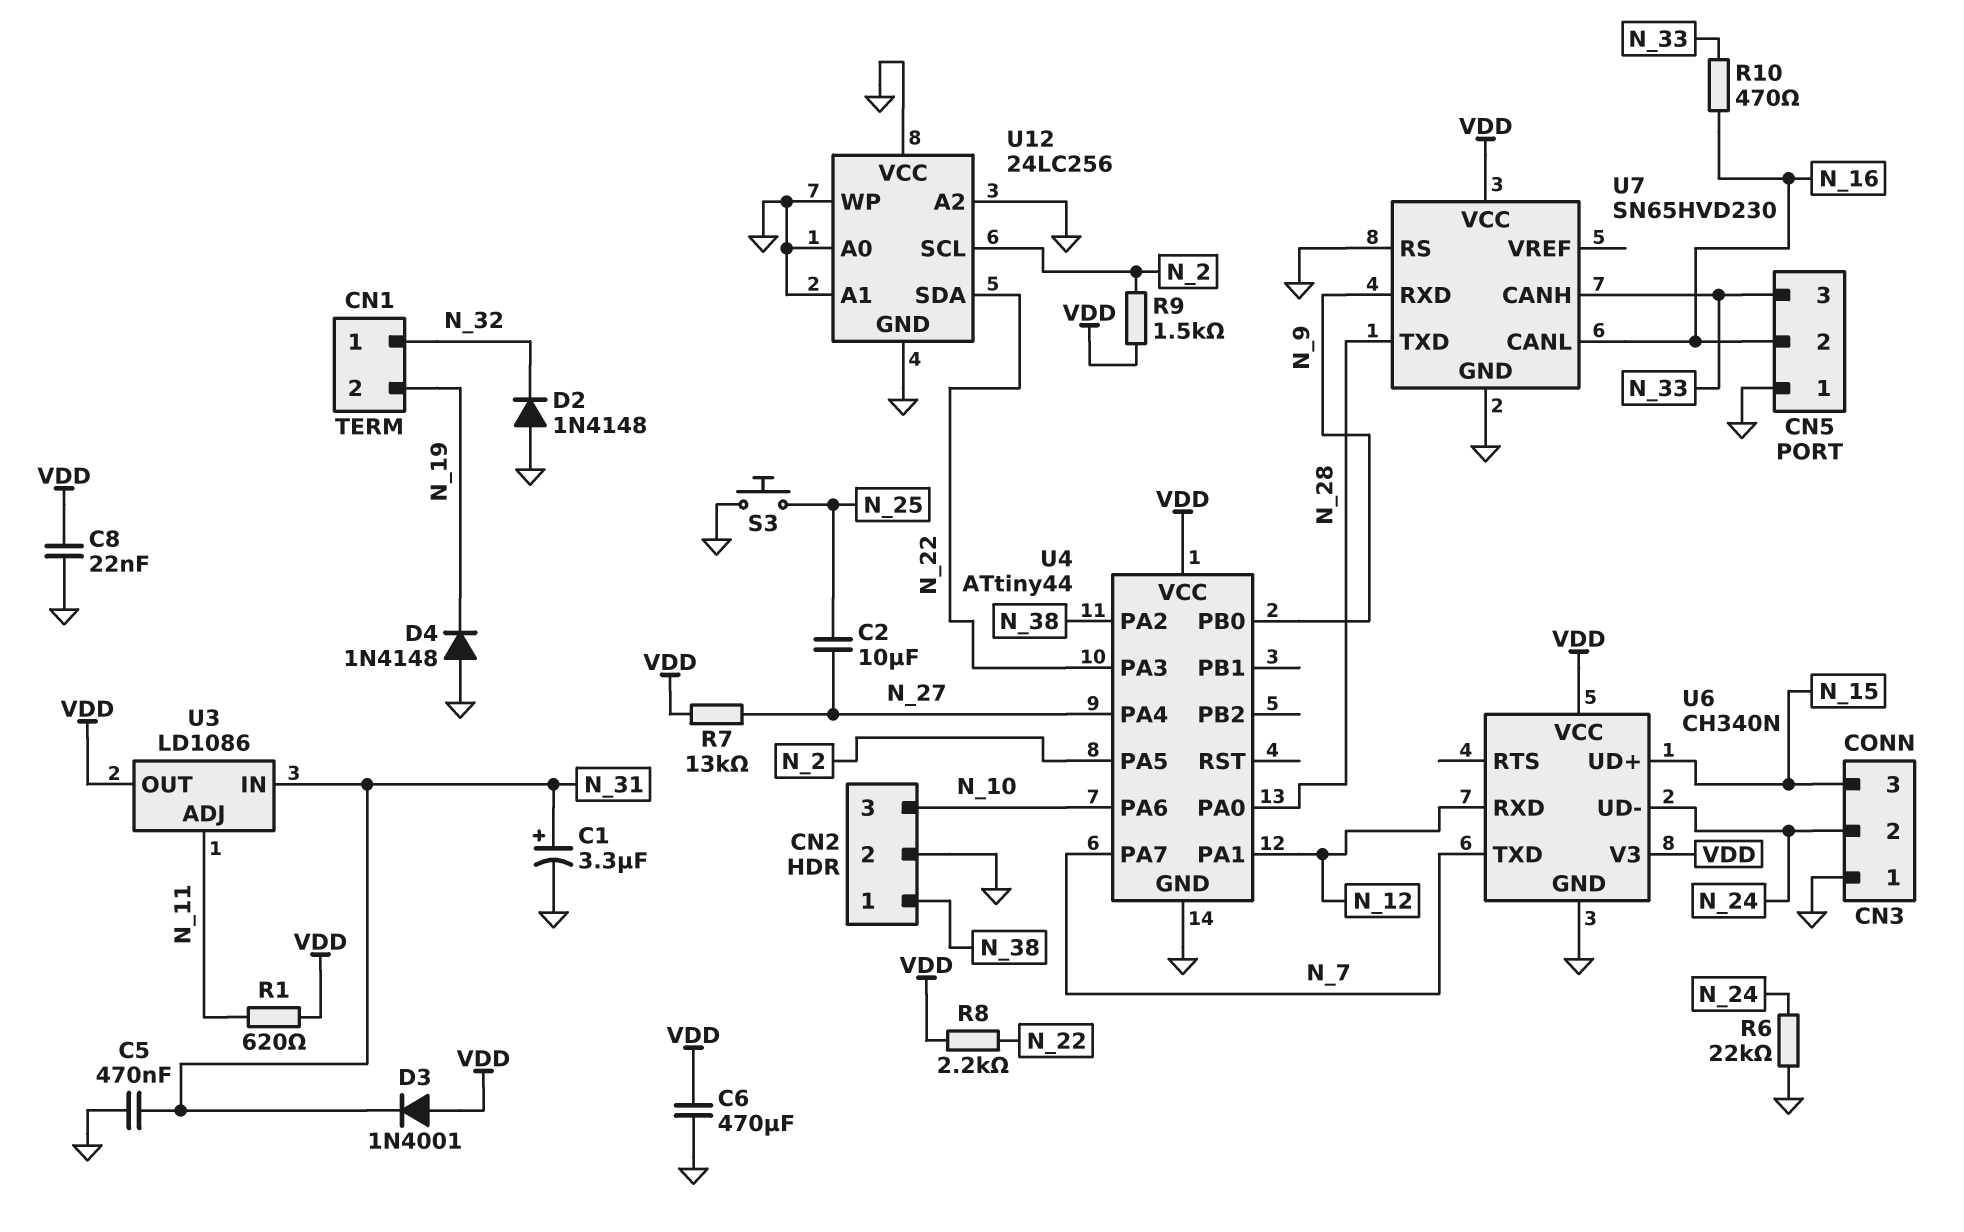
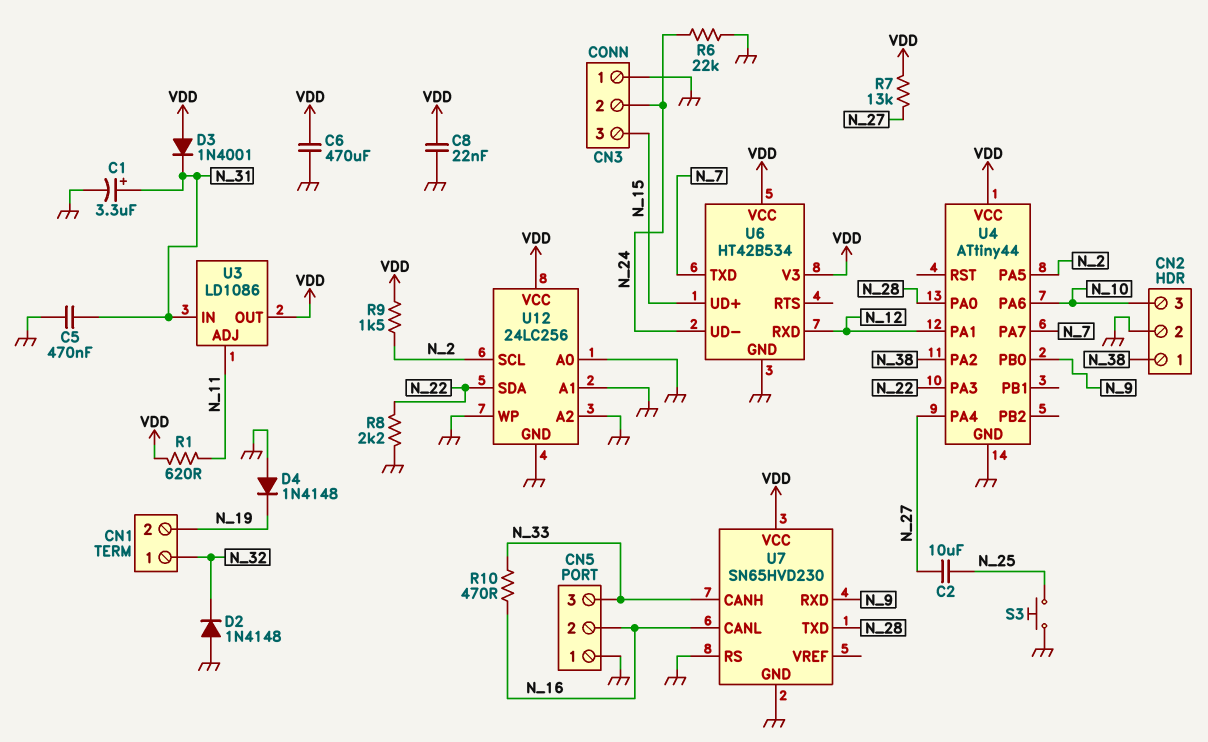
R8: 2.2k (N_22, VDD) -> 2.2k (GND, N_22)
U6: CH340N -> HT42B534
U12 pin VCC: GND -> VDD

